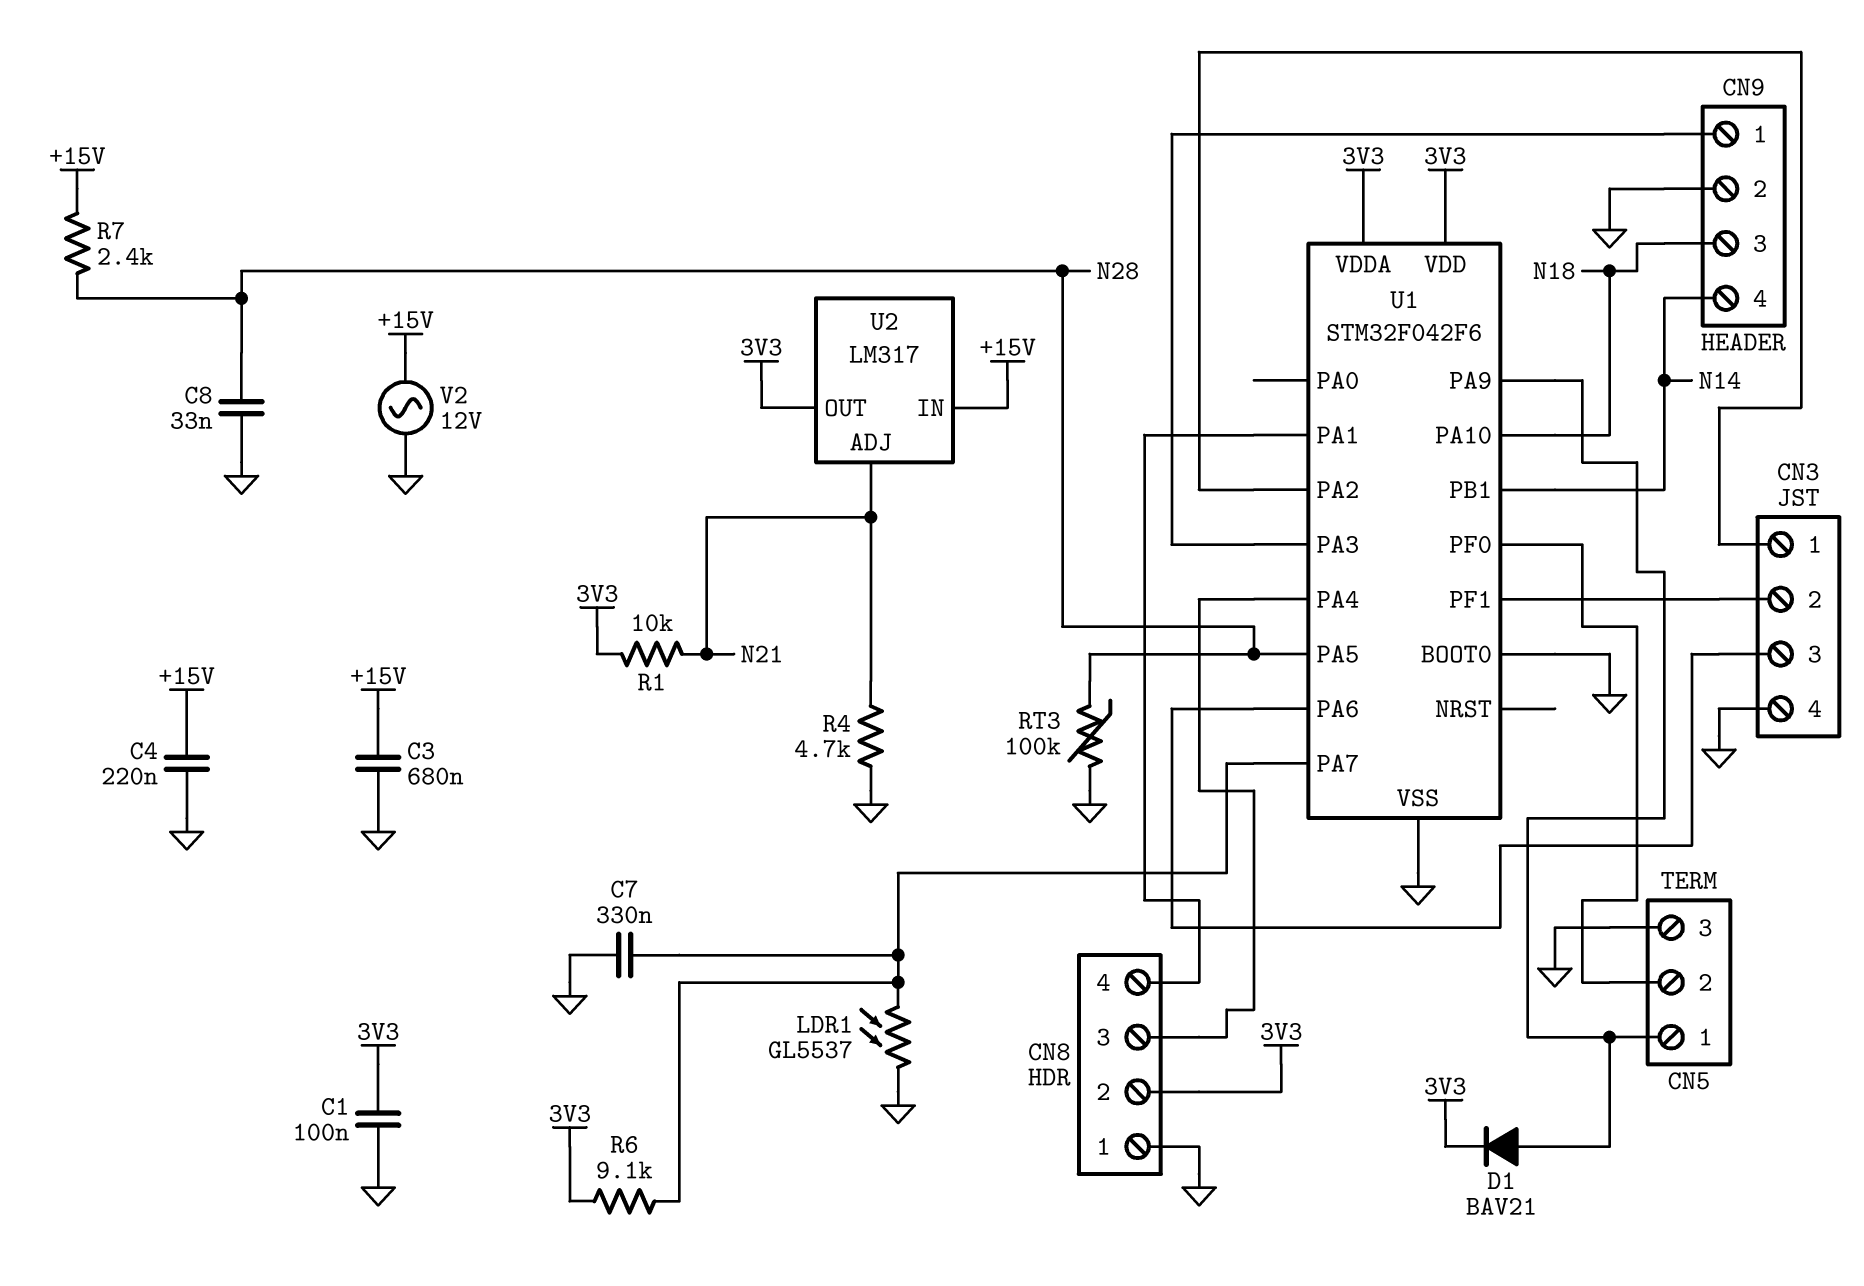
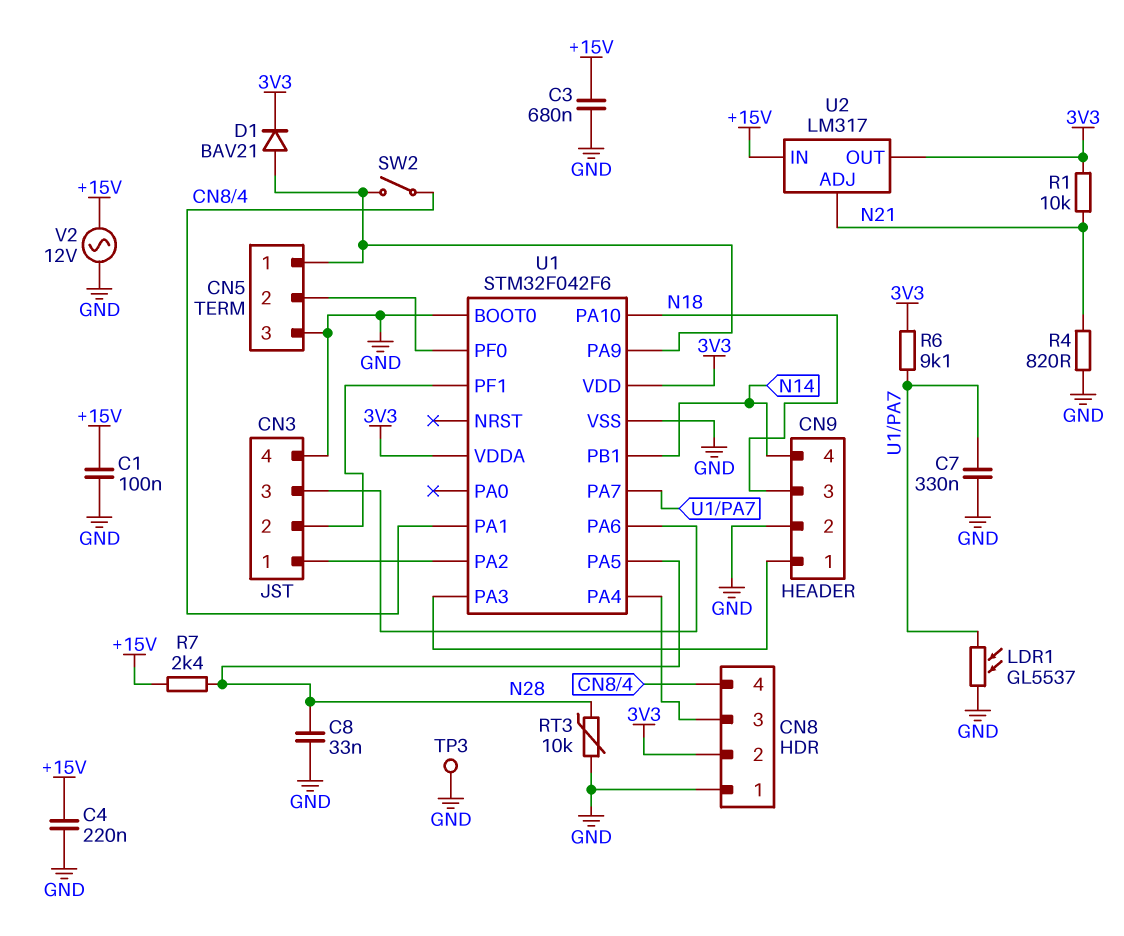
C1: 100nF (3V3, GND) -> 100nF (+15V, GND)
R4: 4.7k (GND, N21) -> 820 (GND, N21)
RT3: 100k (GND, N28) -> 10k (GND, N28)
SW2: none -> switch (CN5/1, CN8/4)
TP3: none -> test point (GND)

